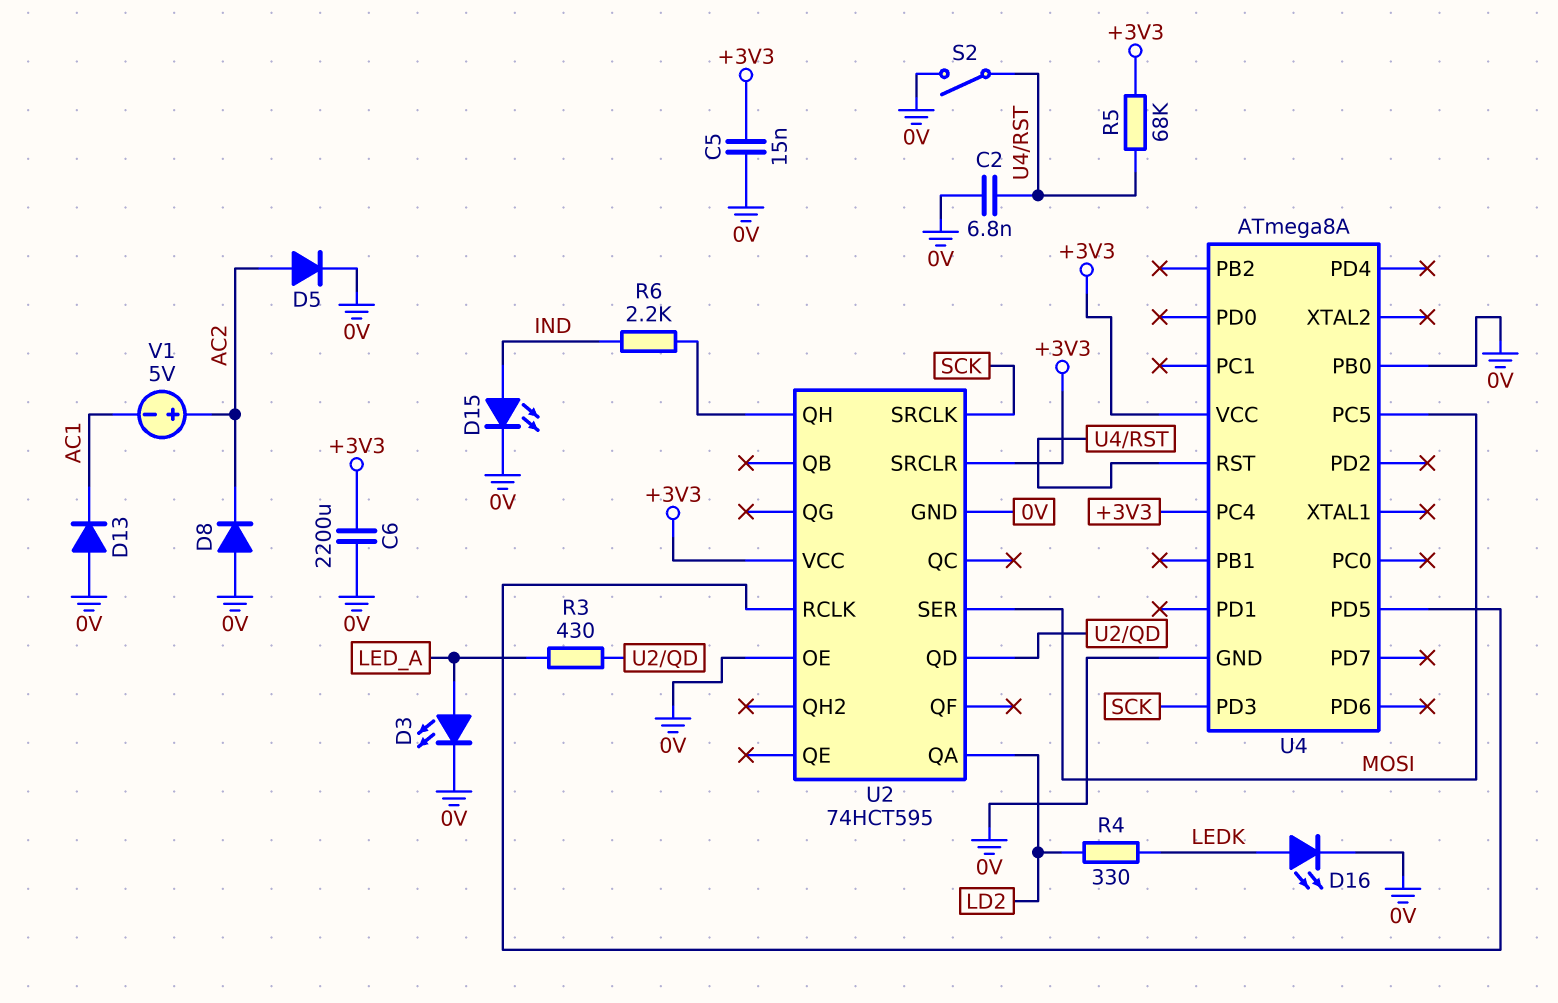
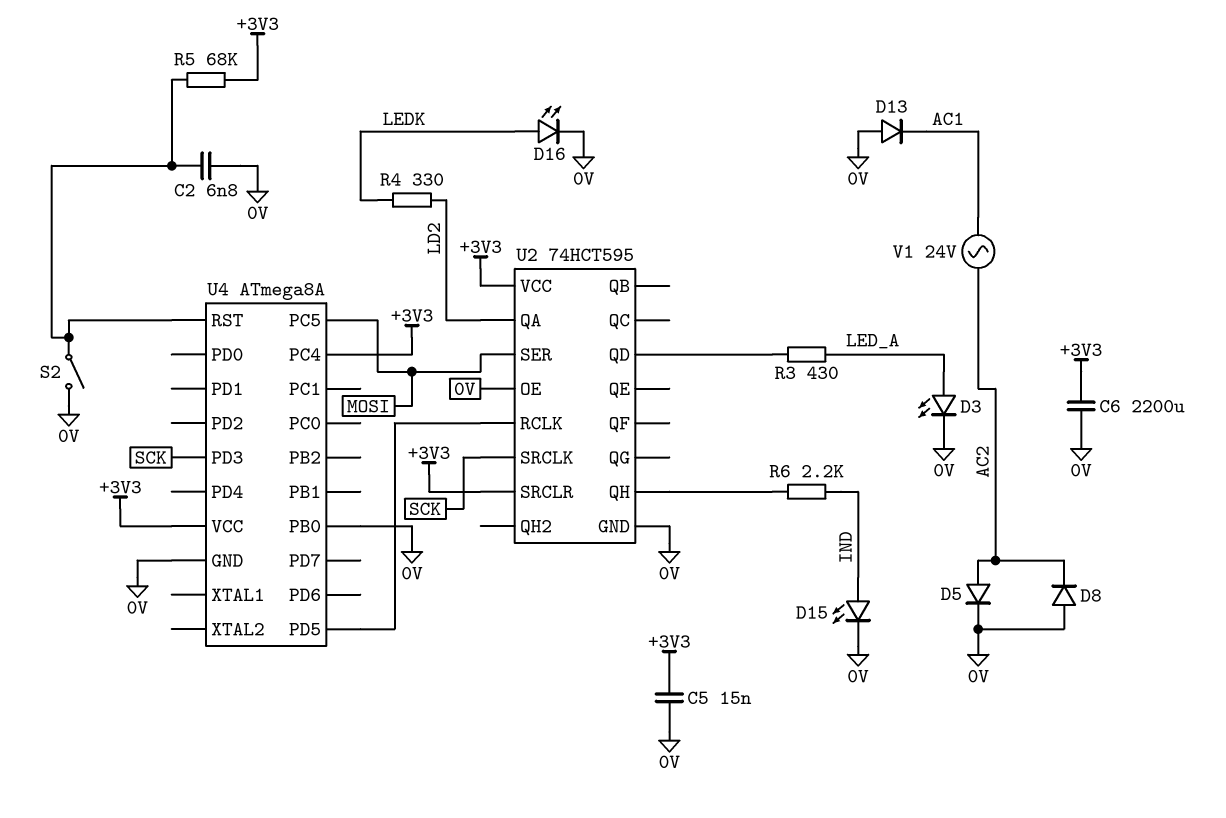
V1: 5V (plus AC2, minus AC1) -> AC 24V (AC1, AC2)

